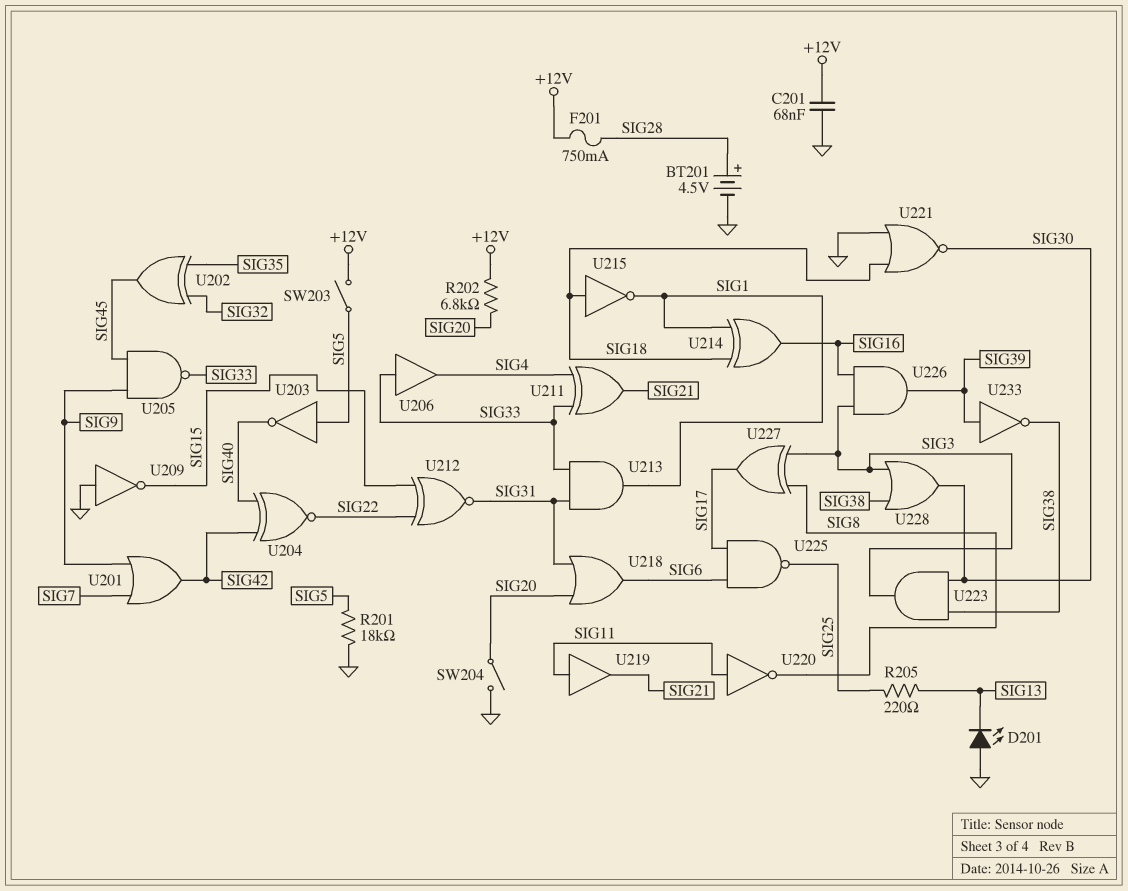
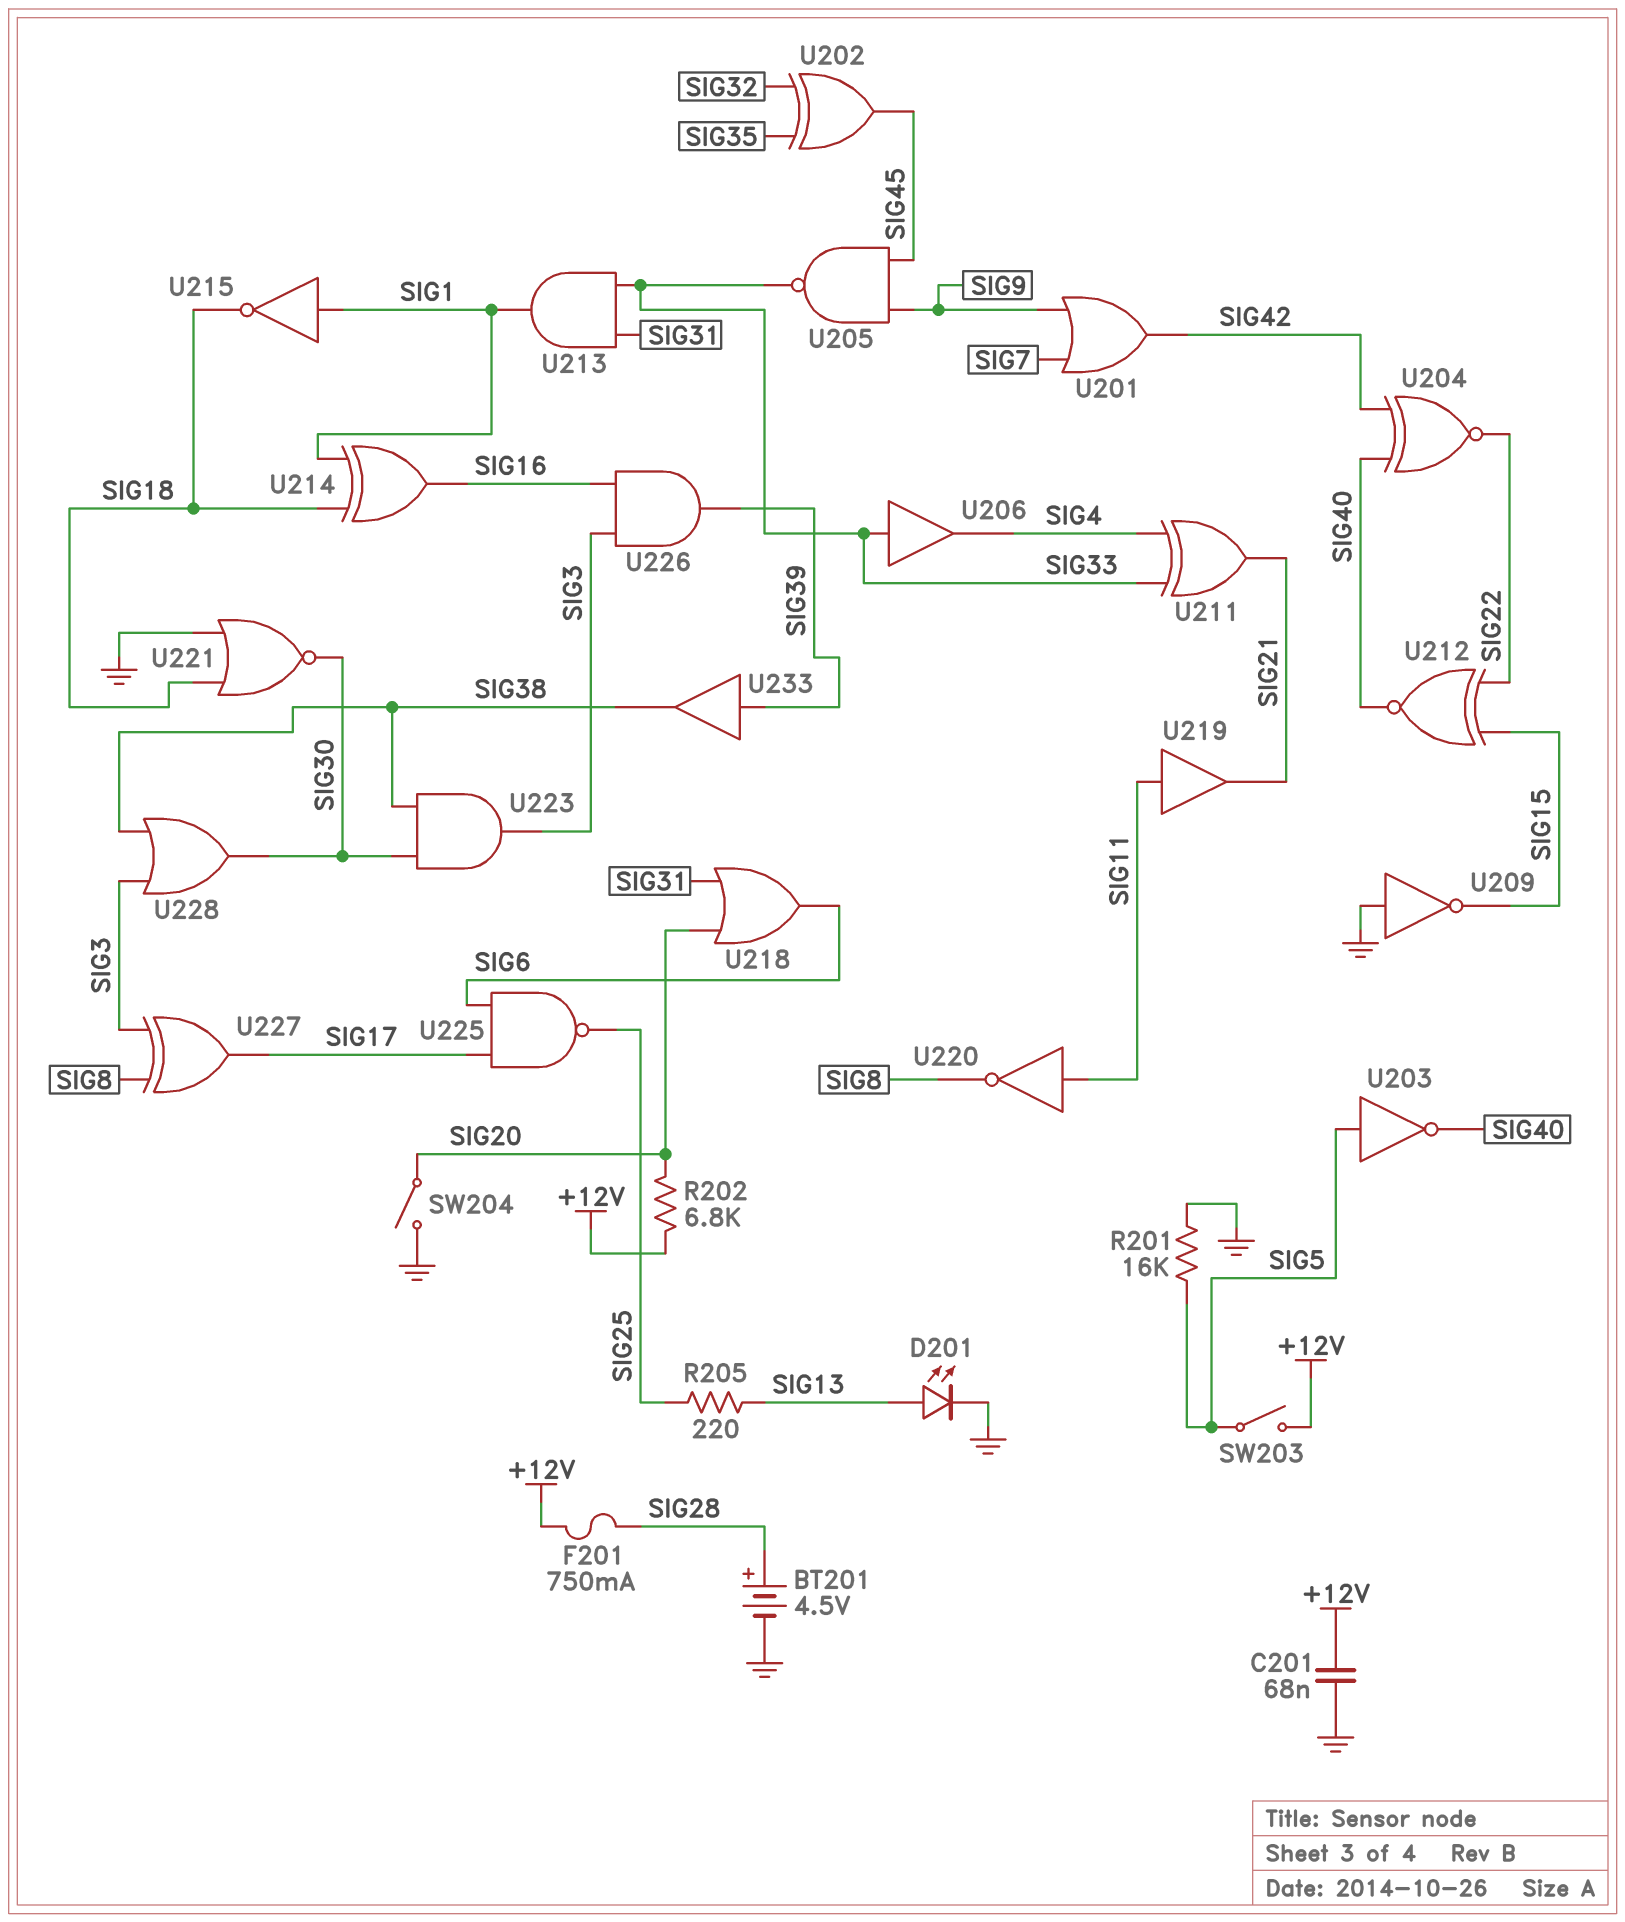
D201: LED (A GND, K SIG13) -> LED (A SIG13, K GND)
R201: 18k (GND, SIG5) -> 16k (GND, SIG5)
U212: XNOR (in SIG15, in SIG22, out SIG31) -> XNOR (in SIG15, in SIG22, out SIG40)
U215: NOT (in SIG18, out SIG1) -> NOT (in SIG1, out SIG18)
U233: NOT (in SIG39, out SIG38) -> buffer (in SIG39, out SIG38)

